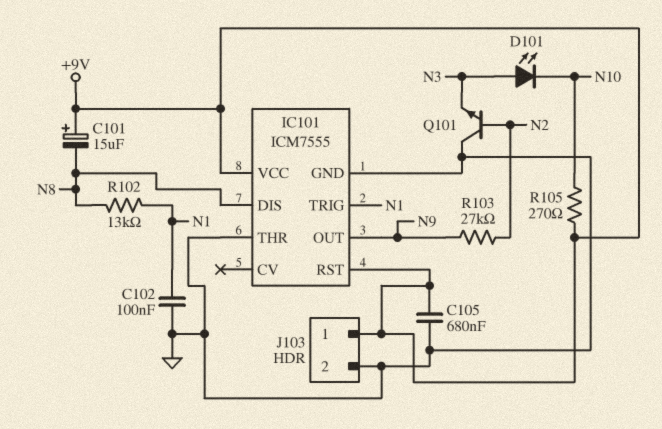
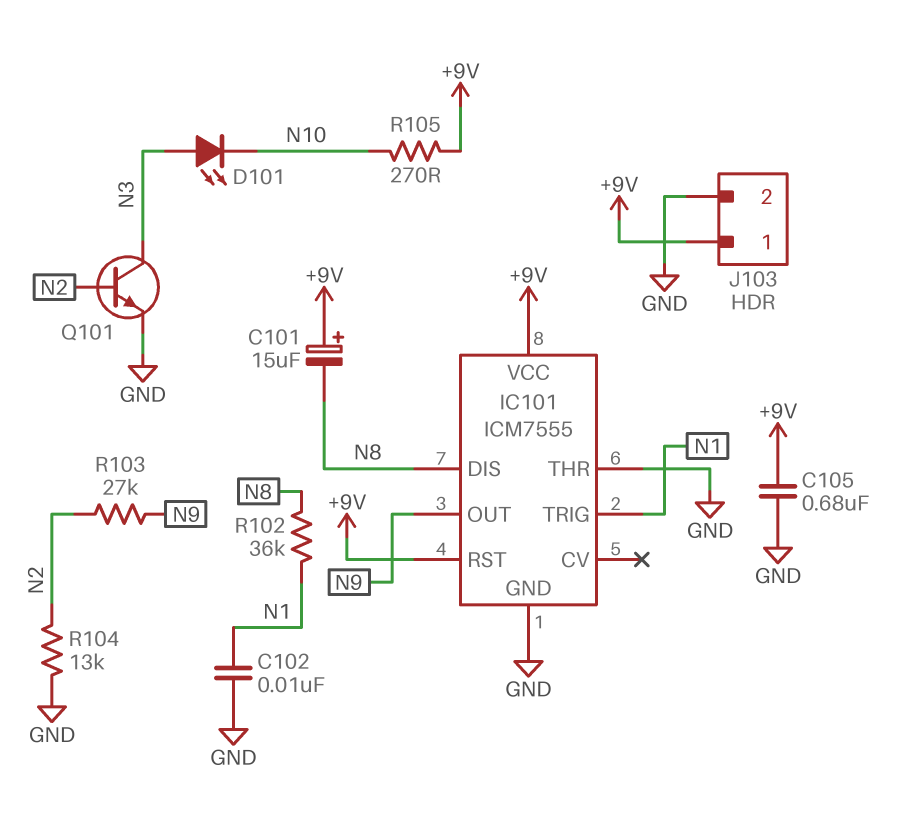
C102: 100nF (GND, N1) -> 10nF (GND, N1)
Q101: NPN (B N2, C GND, E N3) -> NPN (B N2, C N3, E GND)
R102: 13k (N1, N8) -> 36k (N1, N8)
R104: none -> 13k (GND, N2)

